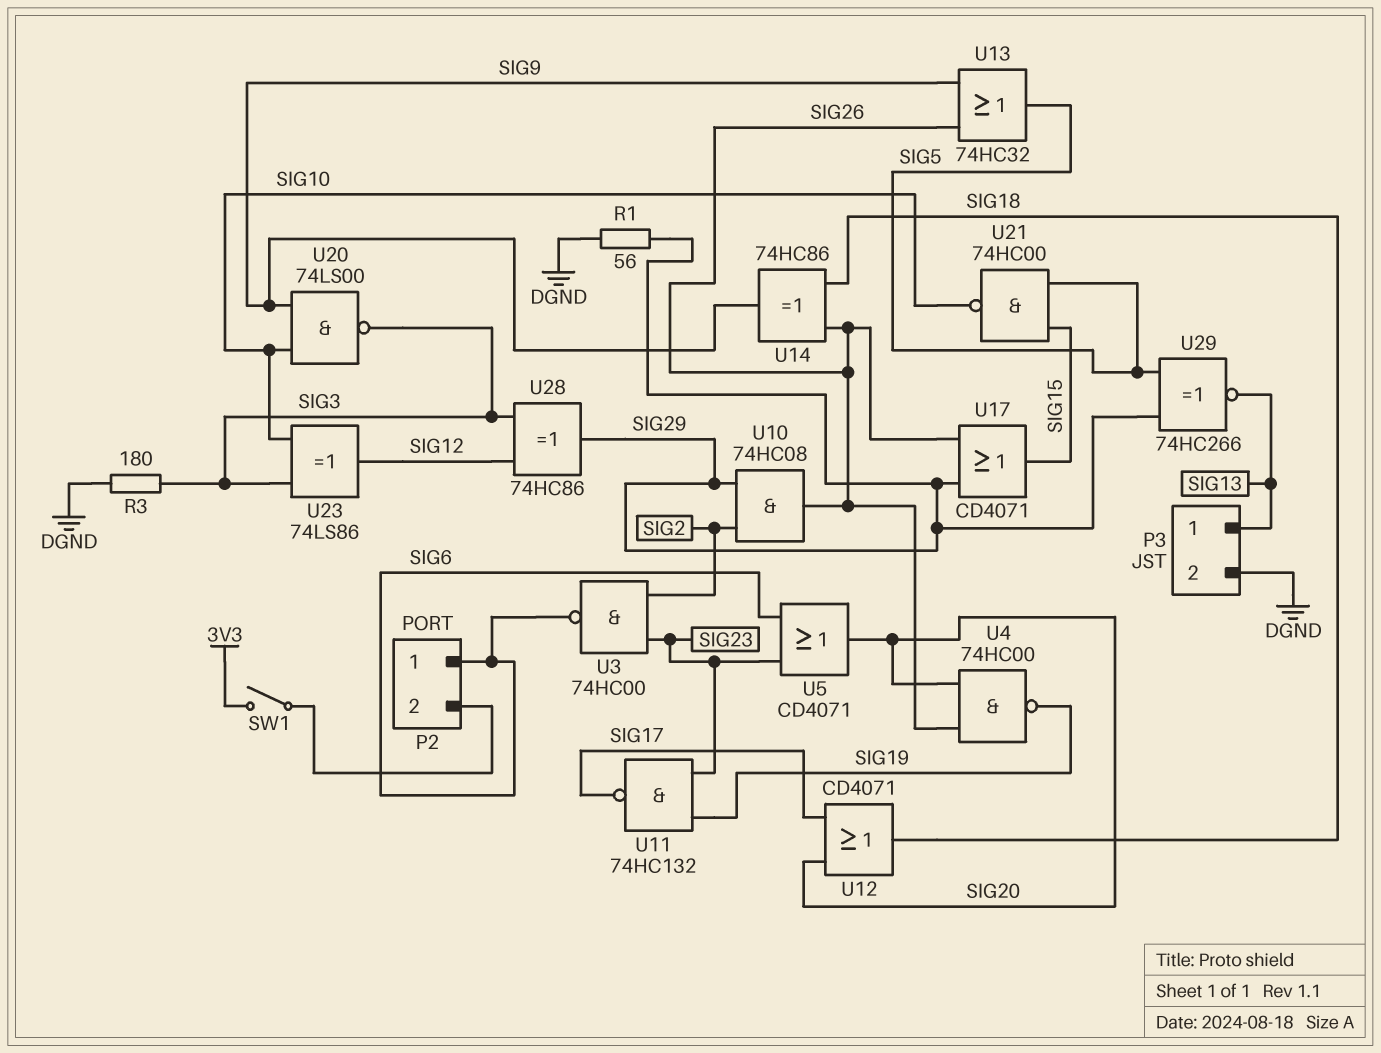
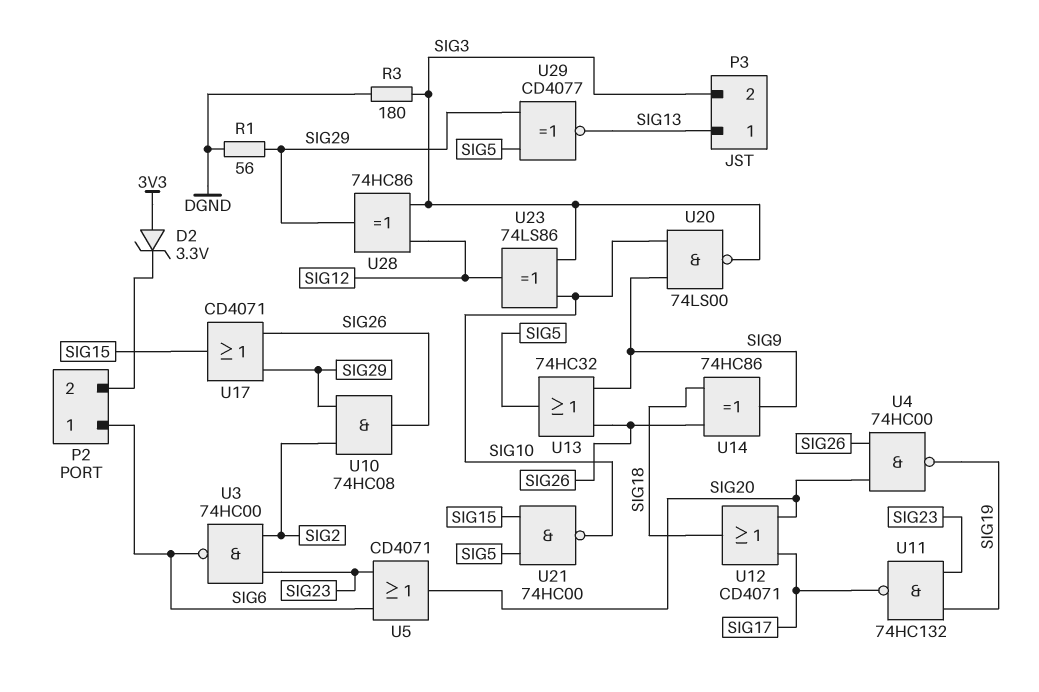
D2: none -> zener 3.3V (A 3V3, K P2/2)
P3 pin 2: DGND -> SIG3
SW1: switch (3V3, P2/2) -> none
U29: XNOR 74HC266 (in SIG5, in SIG29, out SIG13) -> XNOR CD4077 (in SIG5, in SIG29, out SIG13)

